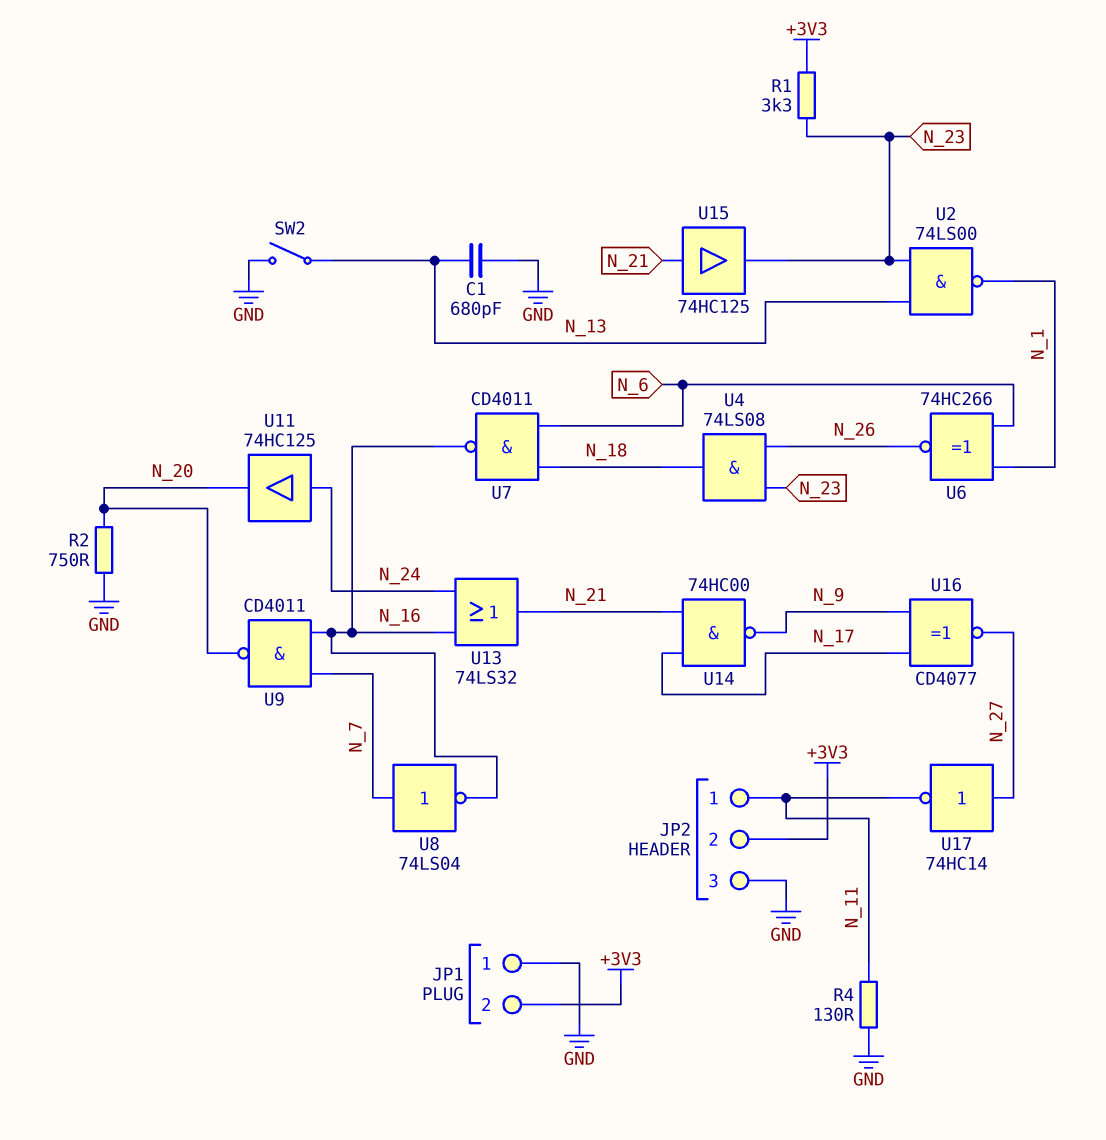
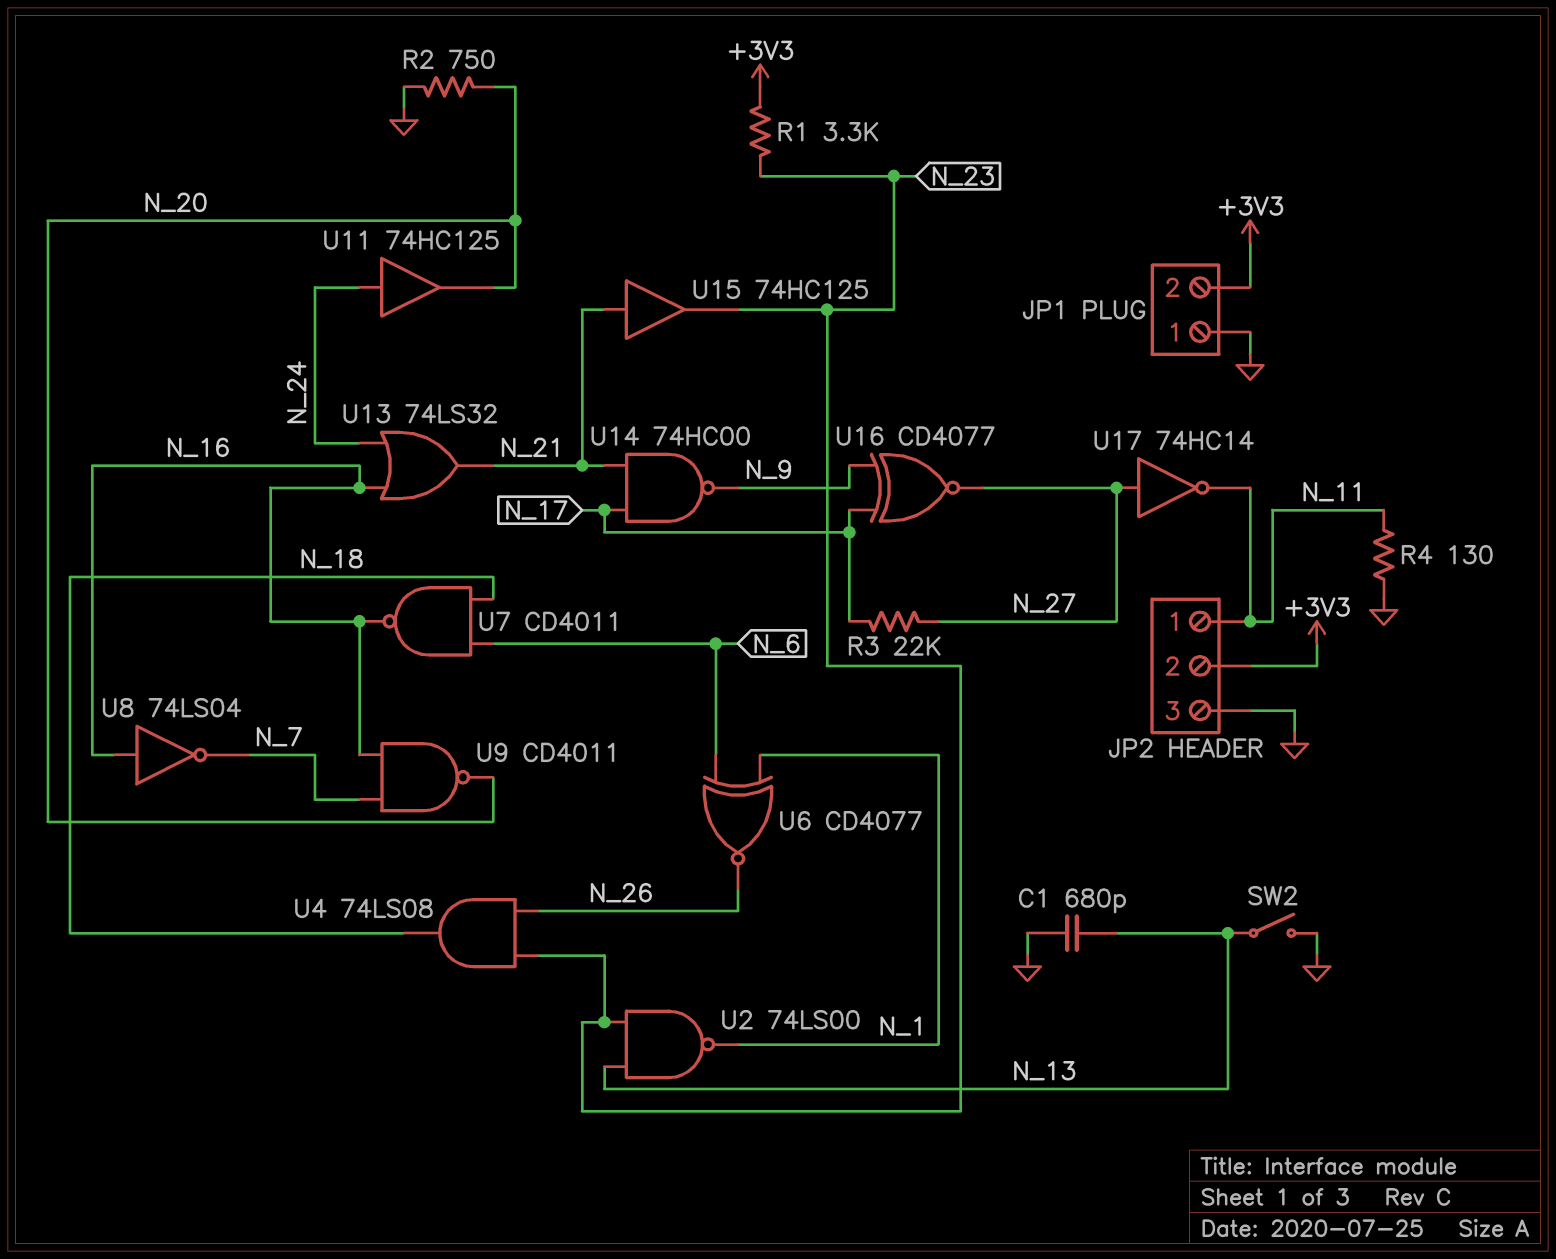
R3: none -> 22k (N_17, N_27)
U6: XNOR 74HC266 (in N_1, in N_6, out N_26) -> XNOR CD4077 (in N_1, in N_6, out N_26)
U8: NOT 74LS04 (in N_7, out N_16) -> NOT 74LS04 (in N_16, out N_7)

